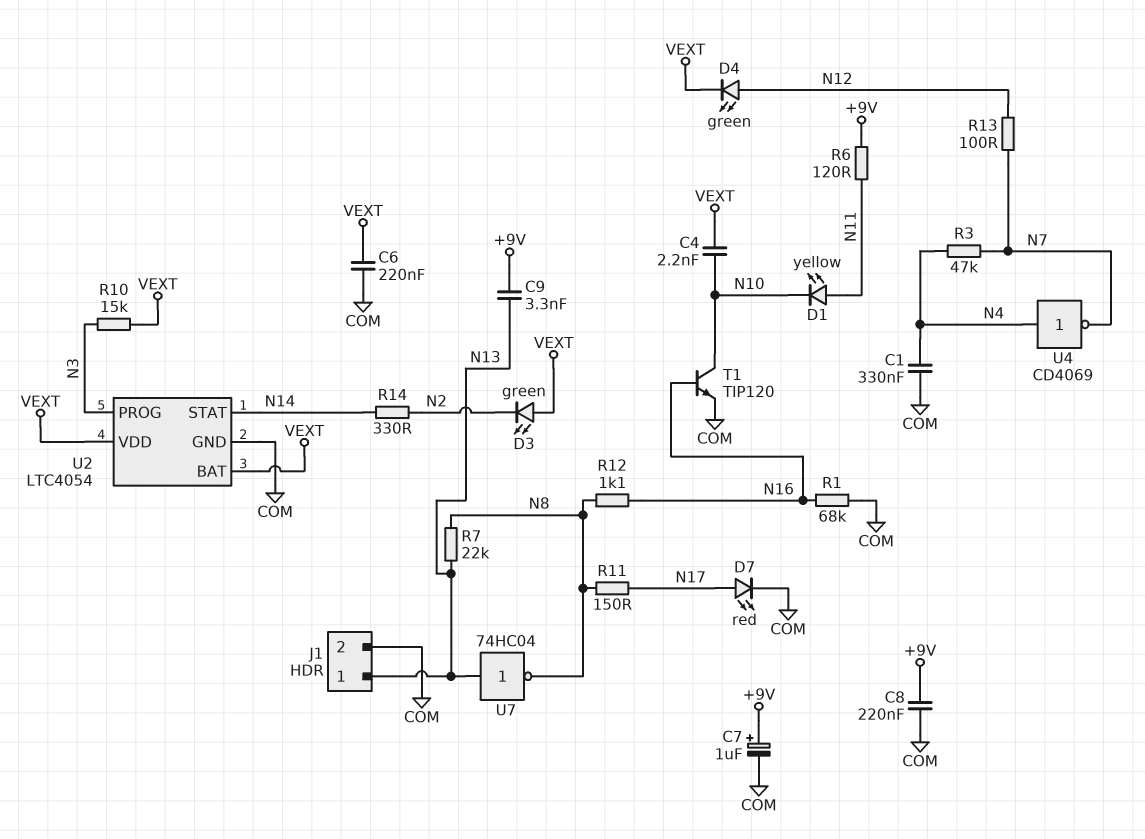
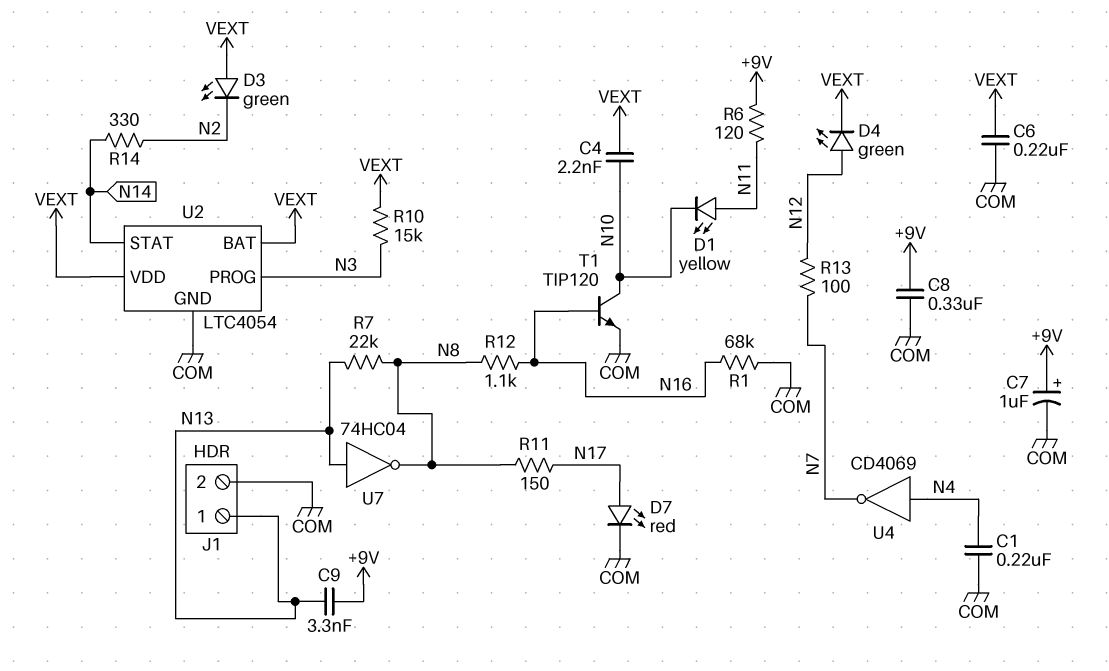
C1: 330nF (COM, N4) -> 220nF (COM, N4)
C8: 220nF (+9V, COM) -> 330nF (+9V, COM)
R3: 47k (N4, N7) -> none

